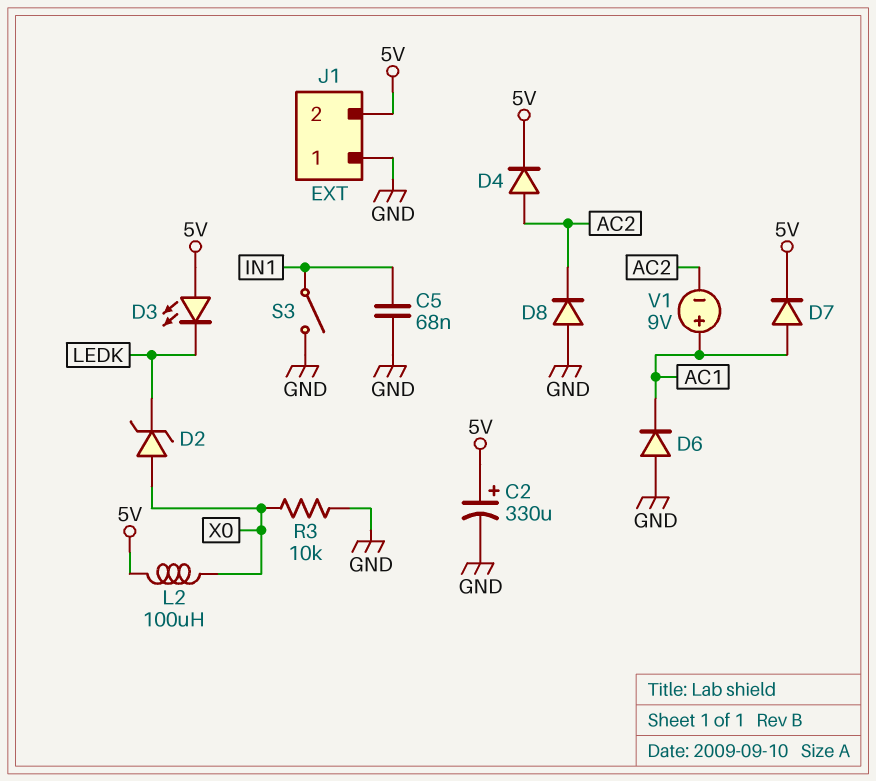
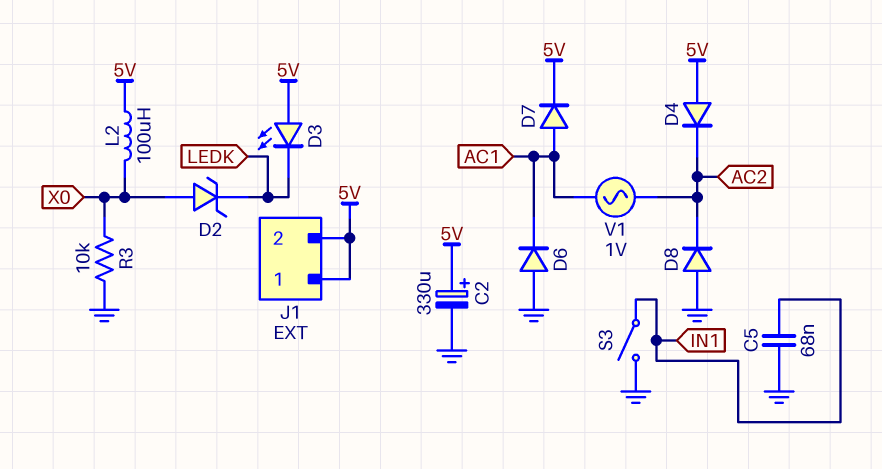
D4: diode (A AC2, K 5V) -> diode (A 5V, K AC2)
J1 pin 1: GND -> 5V
V1: 9V (plus AC1, minus AC2) -> AC 1V (AC1, AC2)

